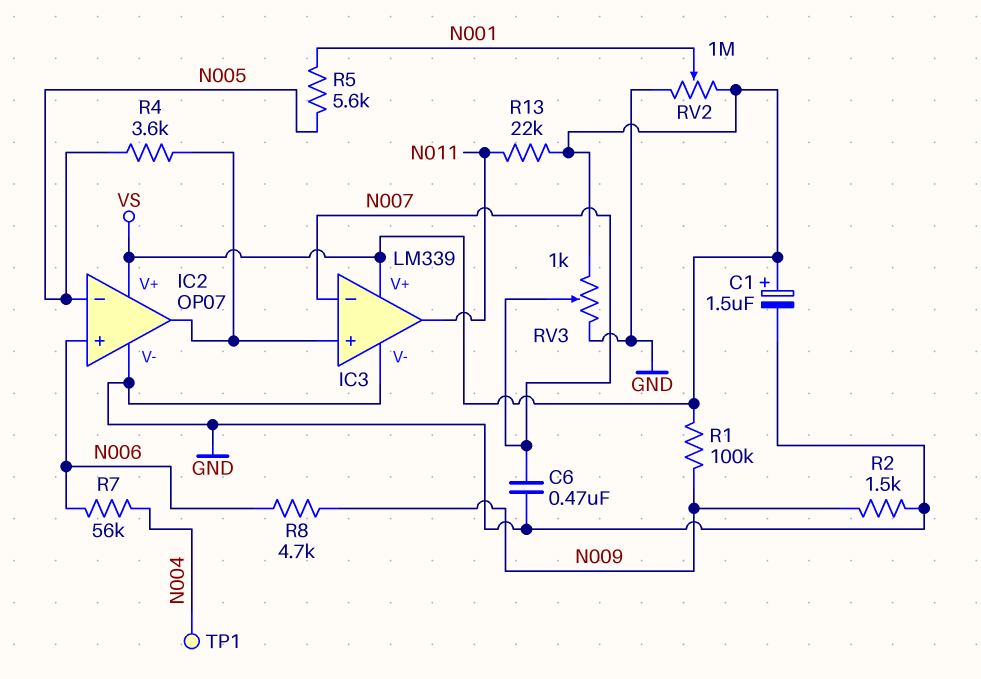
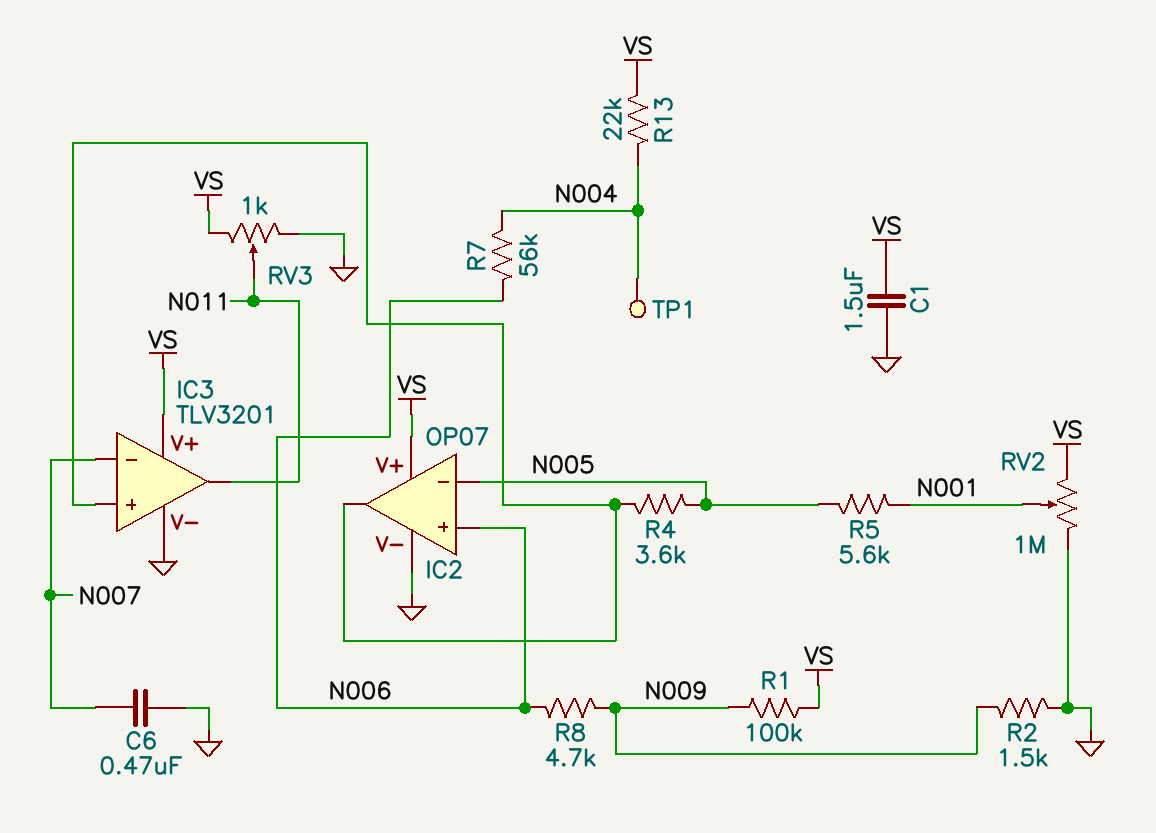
C1: 1.5uF (plus VS, minus GND) -> 1.5uF (GND, VS)
IC3: LM339 -> TLV3201
R13: 22k (N011, VS) -> 22k (N004, VS)
RV3: 1k (GND, VS, wiper N007) -> 1k (GND, VS, wiper N011)

